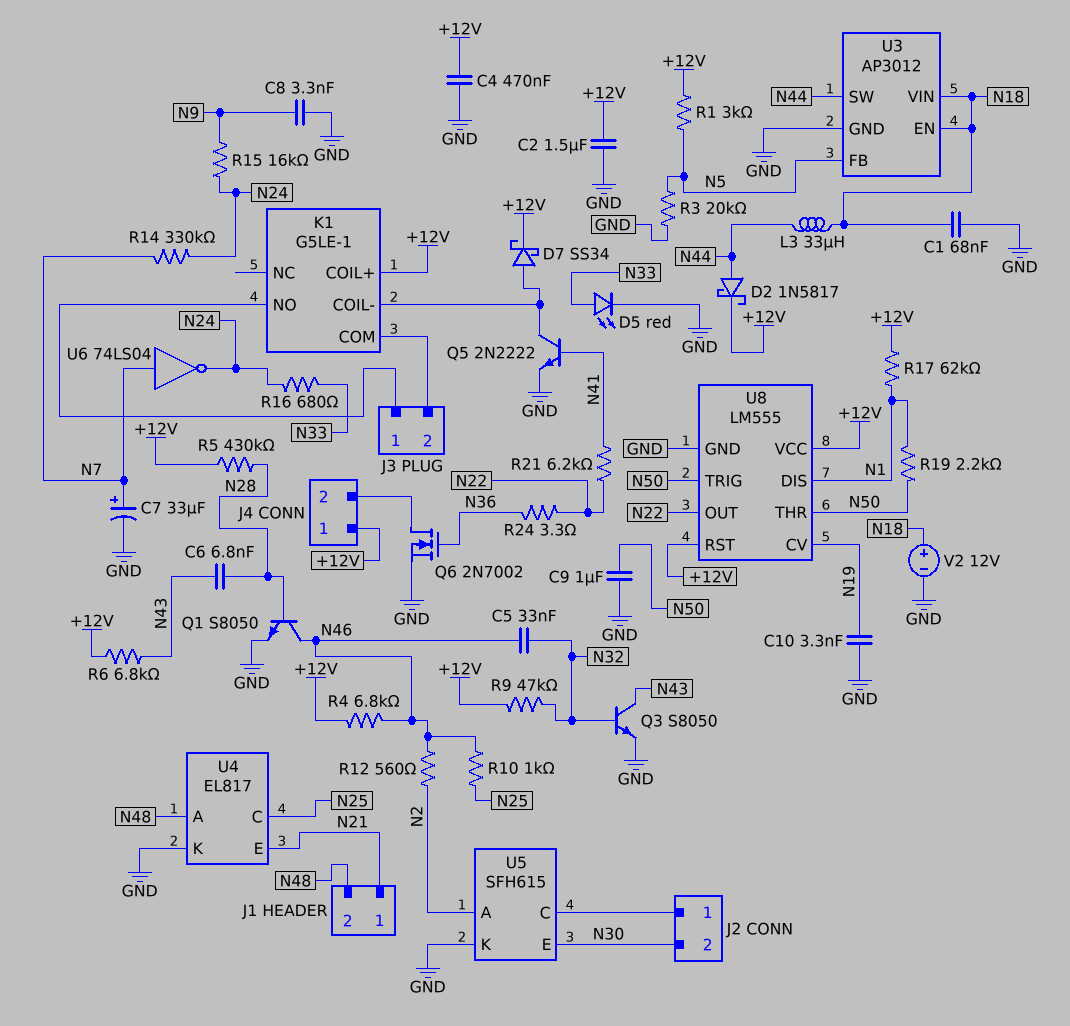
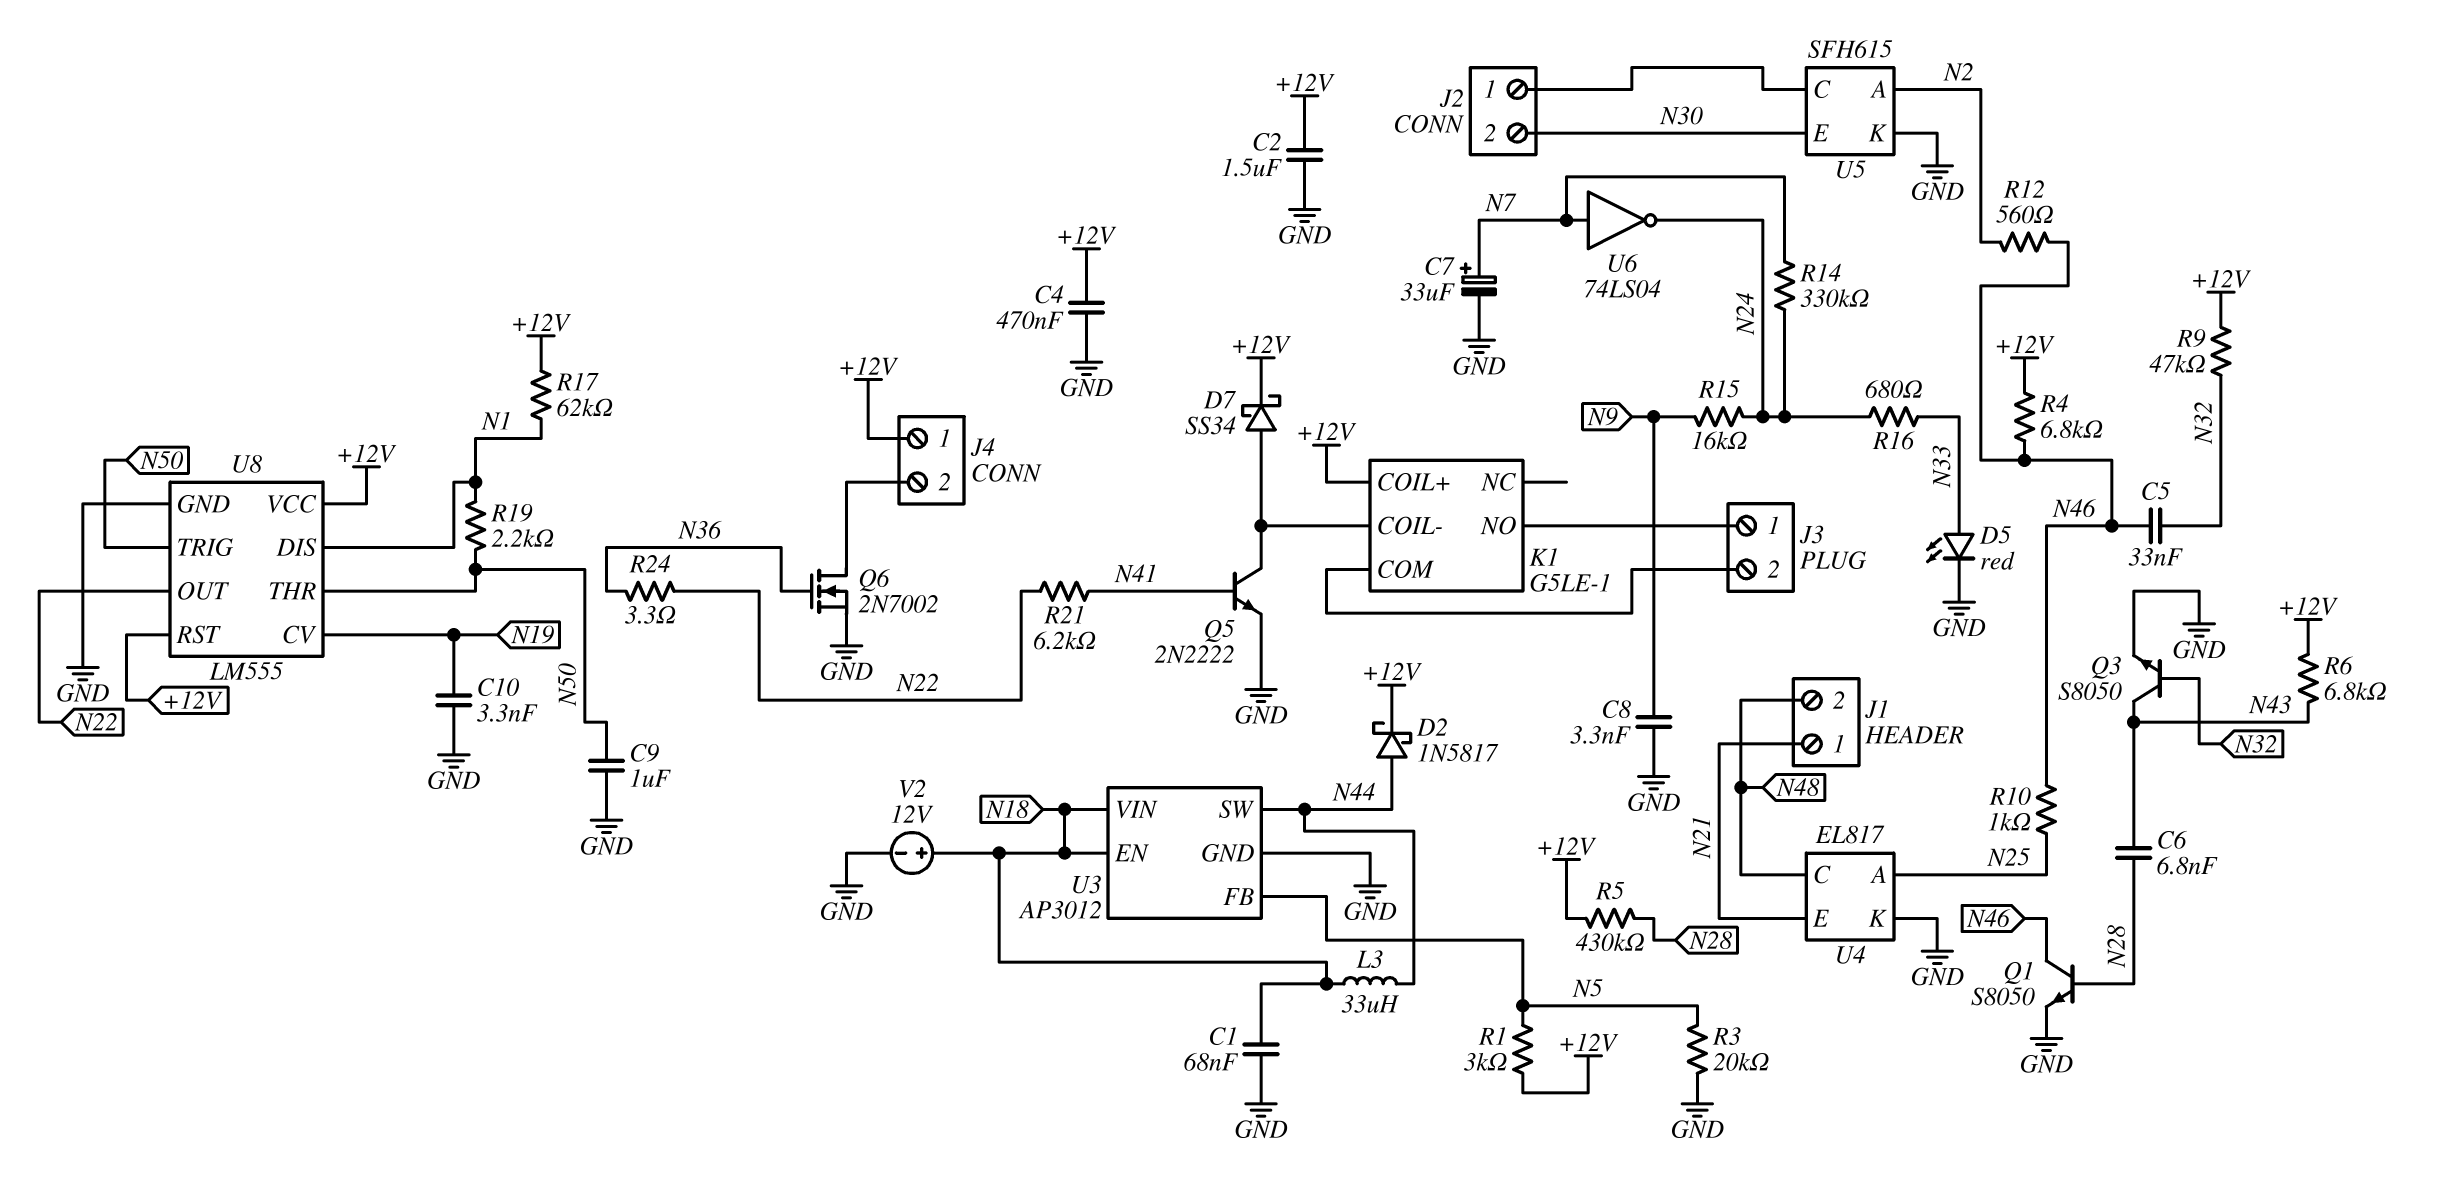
U4 pin A: N48 -> N25
U4 pin C: N25 -> N48

